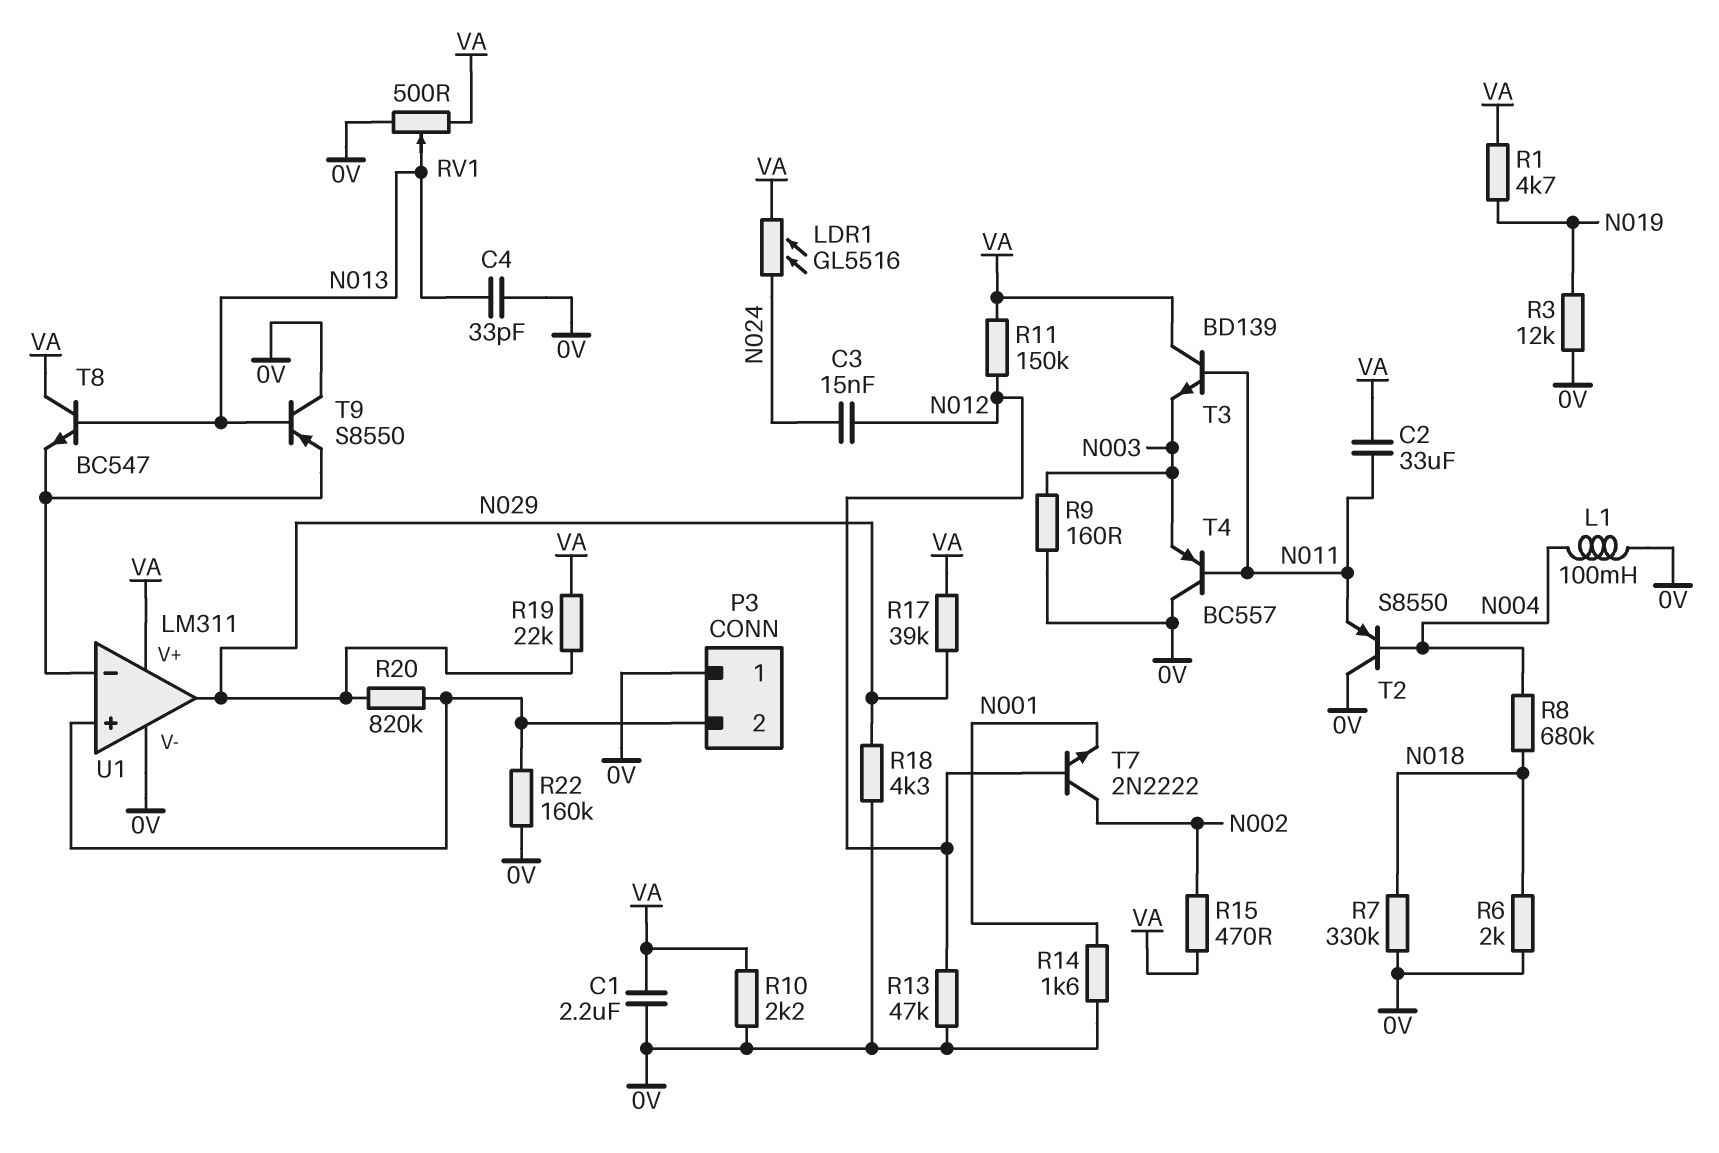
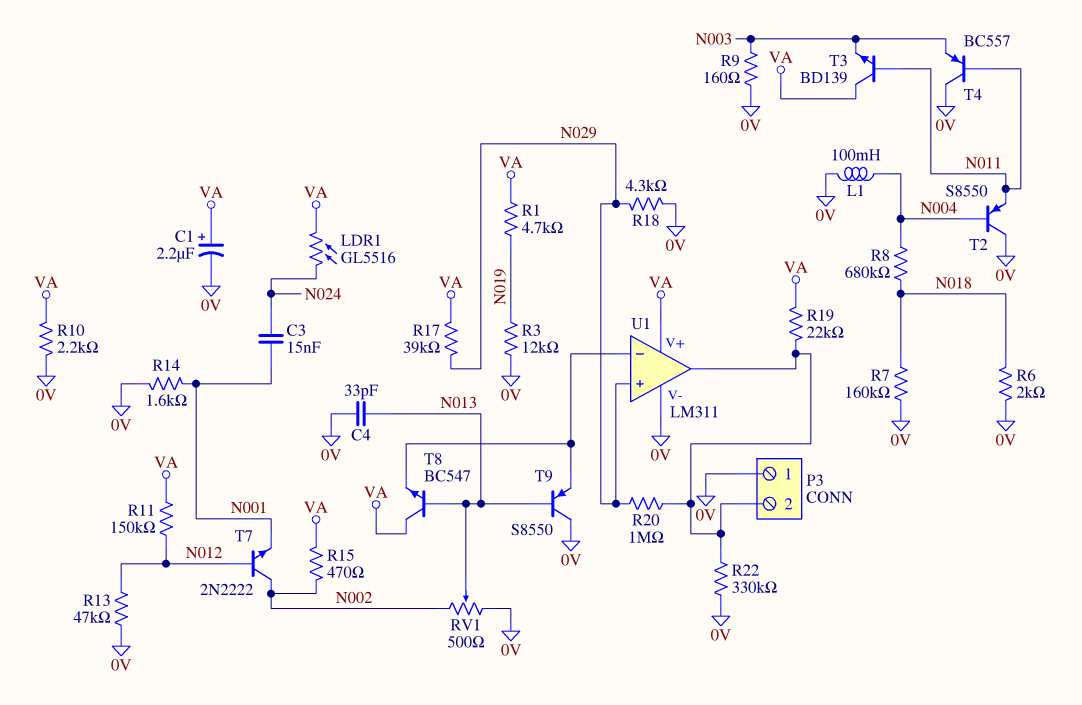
C1: 2.2uF (0V, VA) -> 2.2uF (plus VA, minus 0V)
C2: 33uF (N011, VA) -> none
C3: 15nF (N012, N024) -> 15nF (N001, N024)
R7: 330k (0V, N018) -> 160k (0V, N018)
R19: 22k (N029, VA) -> 22k (P3/2, VA)
R20: 820k (N029, P3/2) -> 1M (N029, P3/2)
R22: 160k (0V, P3/2) -> 330k (0V, P3/2)
RV1: 500 (0V, VA, wiper N013) -> 500 (0V, N002, wiper N013)
U1 pin in+: P3/2 -> N029
U1 pin out: N029 -> P3/2

